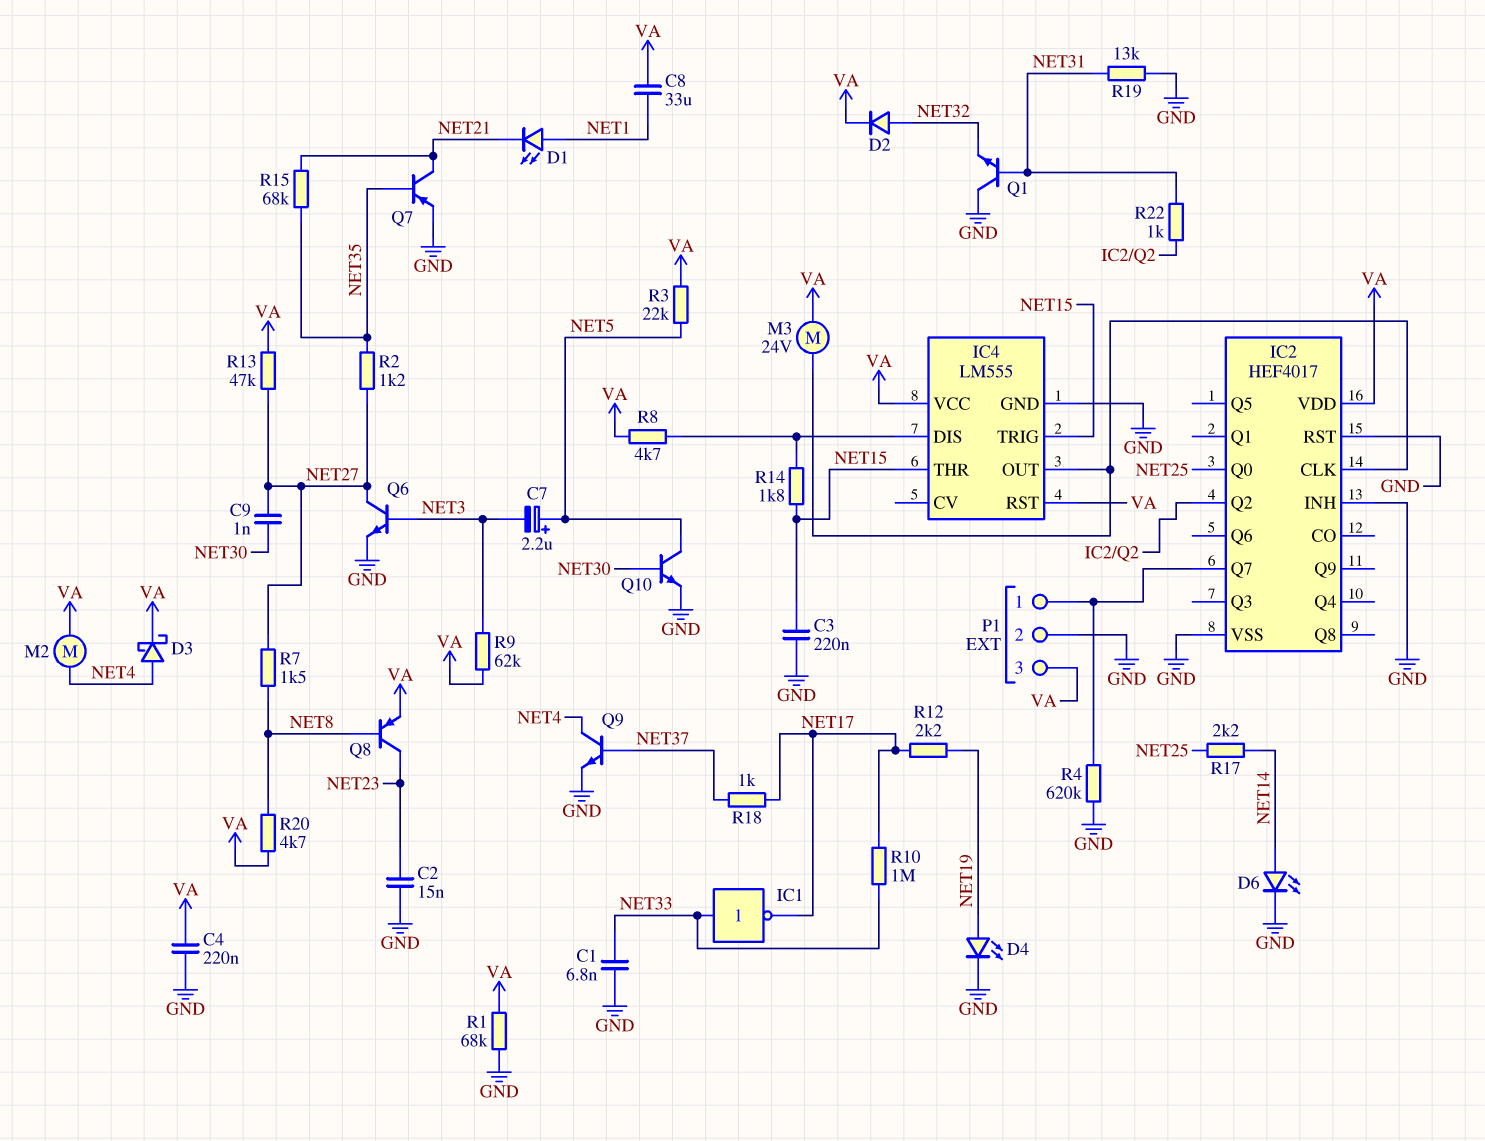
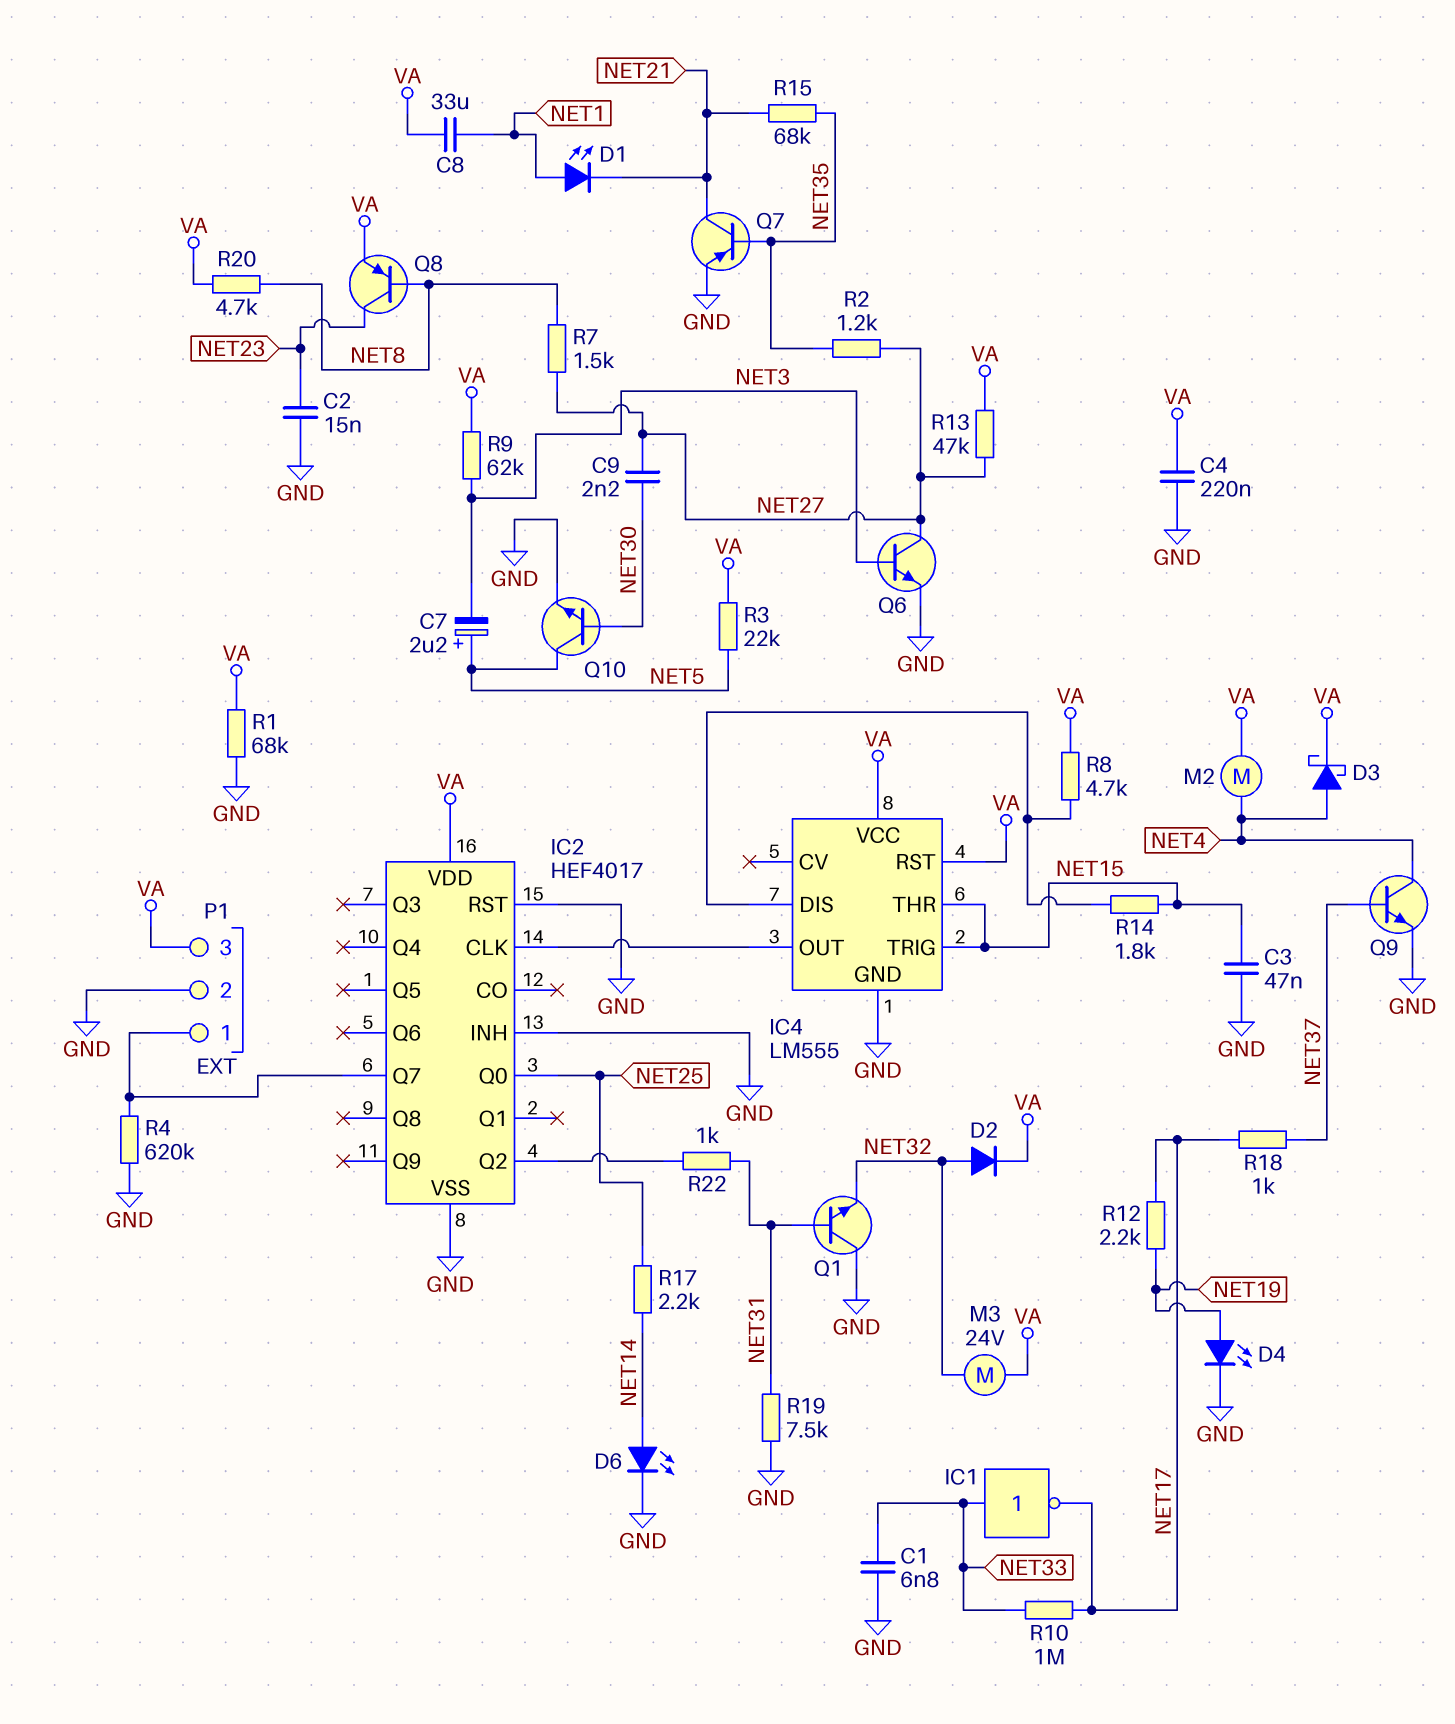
C3: 220nF (GND, NET15) -> 47nF (GND, NET15)
C9: 1nF (NET27, NET30) -> 2.2nF (NET27, NET30)
M3: motor 24V (IC2/CLK, VA) -> motor 24V (NET32, VA)
R19: 13k (GND, NET31) -> 7.5k (GND, NET31)

